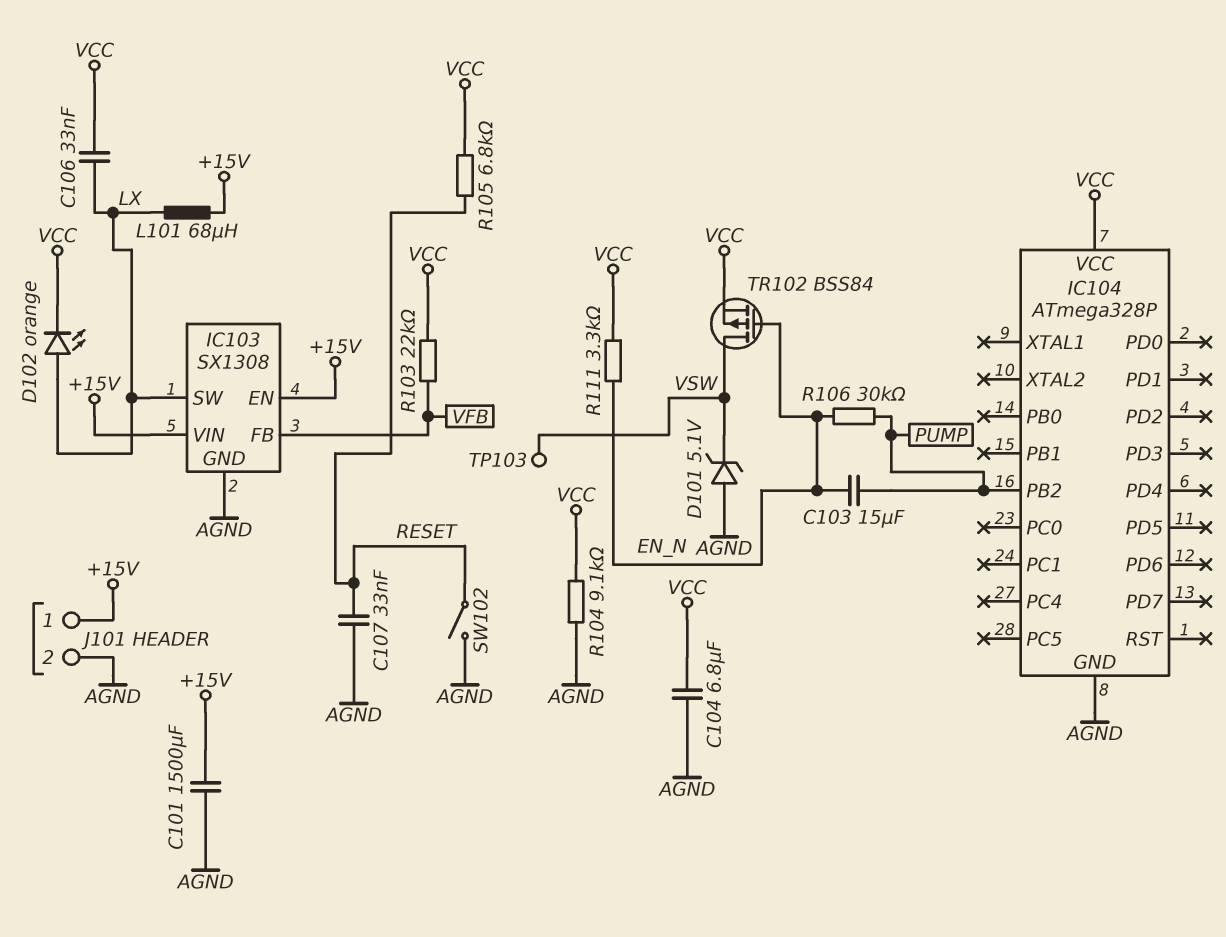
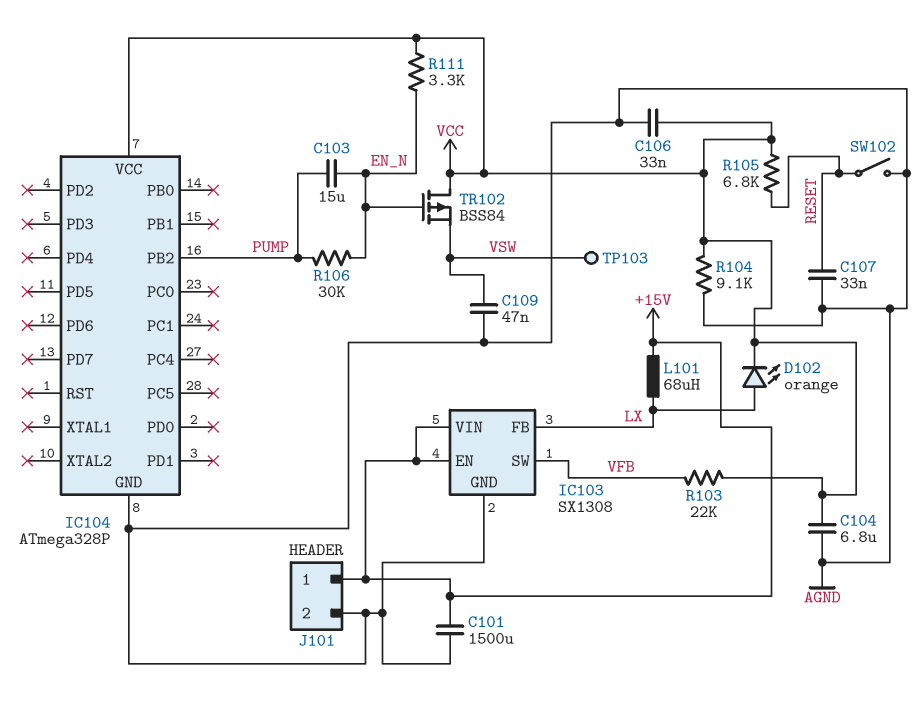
C106: 33nF (LX, VCC) -> 33nF (AGND, VCC)
C109: none -> 47nF (AGND, VSW)
D101: zener 5.1V (A AGND, K VSW) -> none
IC103 pin FB: VFB -> LX
IC103 pin SW: LX -> VFB
TR102: PMOS BSS84 (G EN_N, D VSW, S VCC) -> PMOS BSS84 (G EN_N, D VCC, S VSW)

